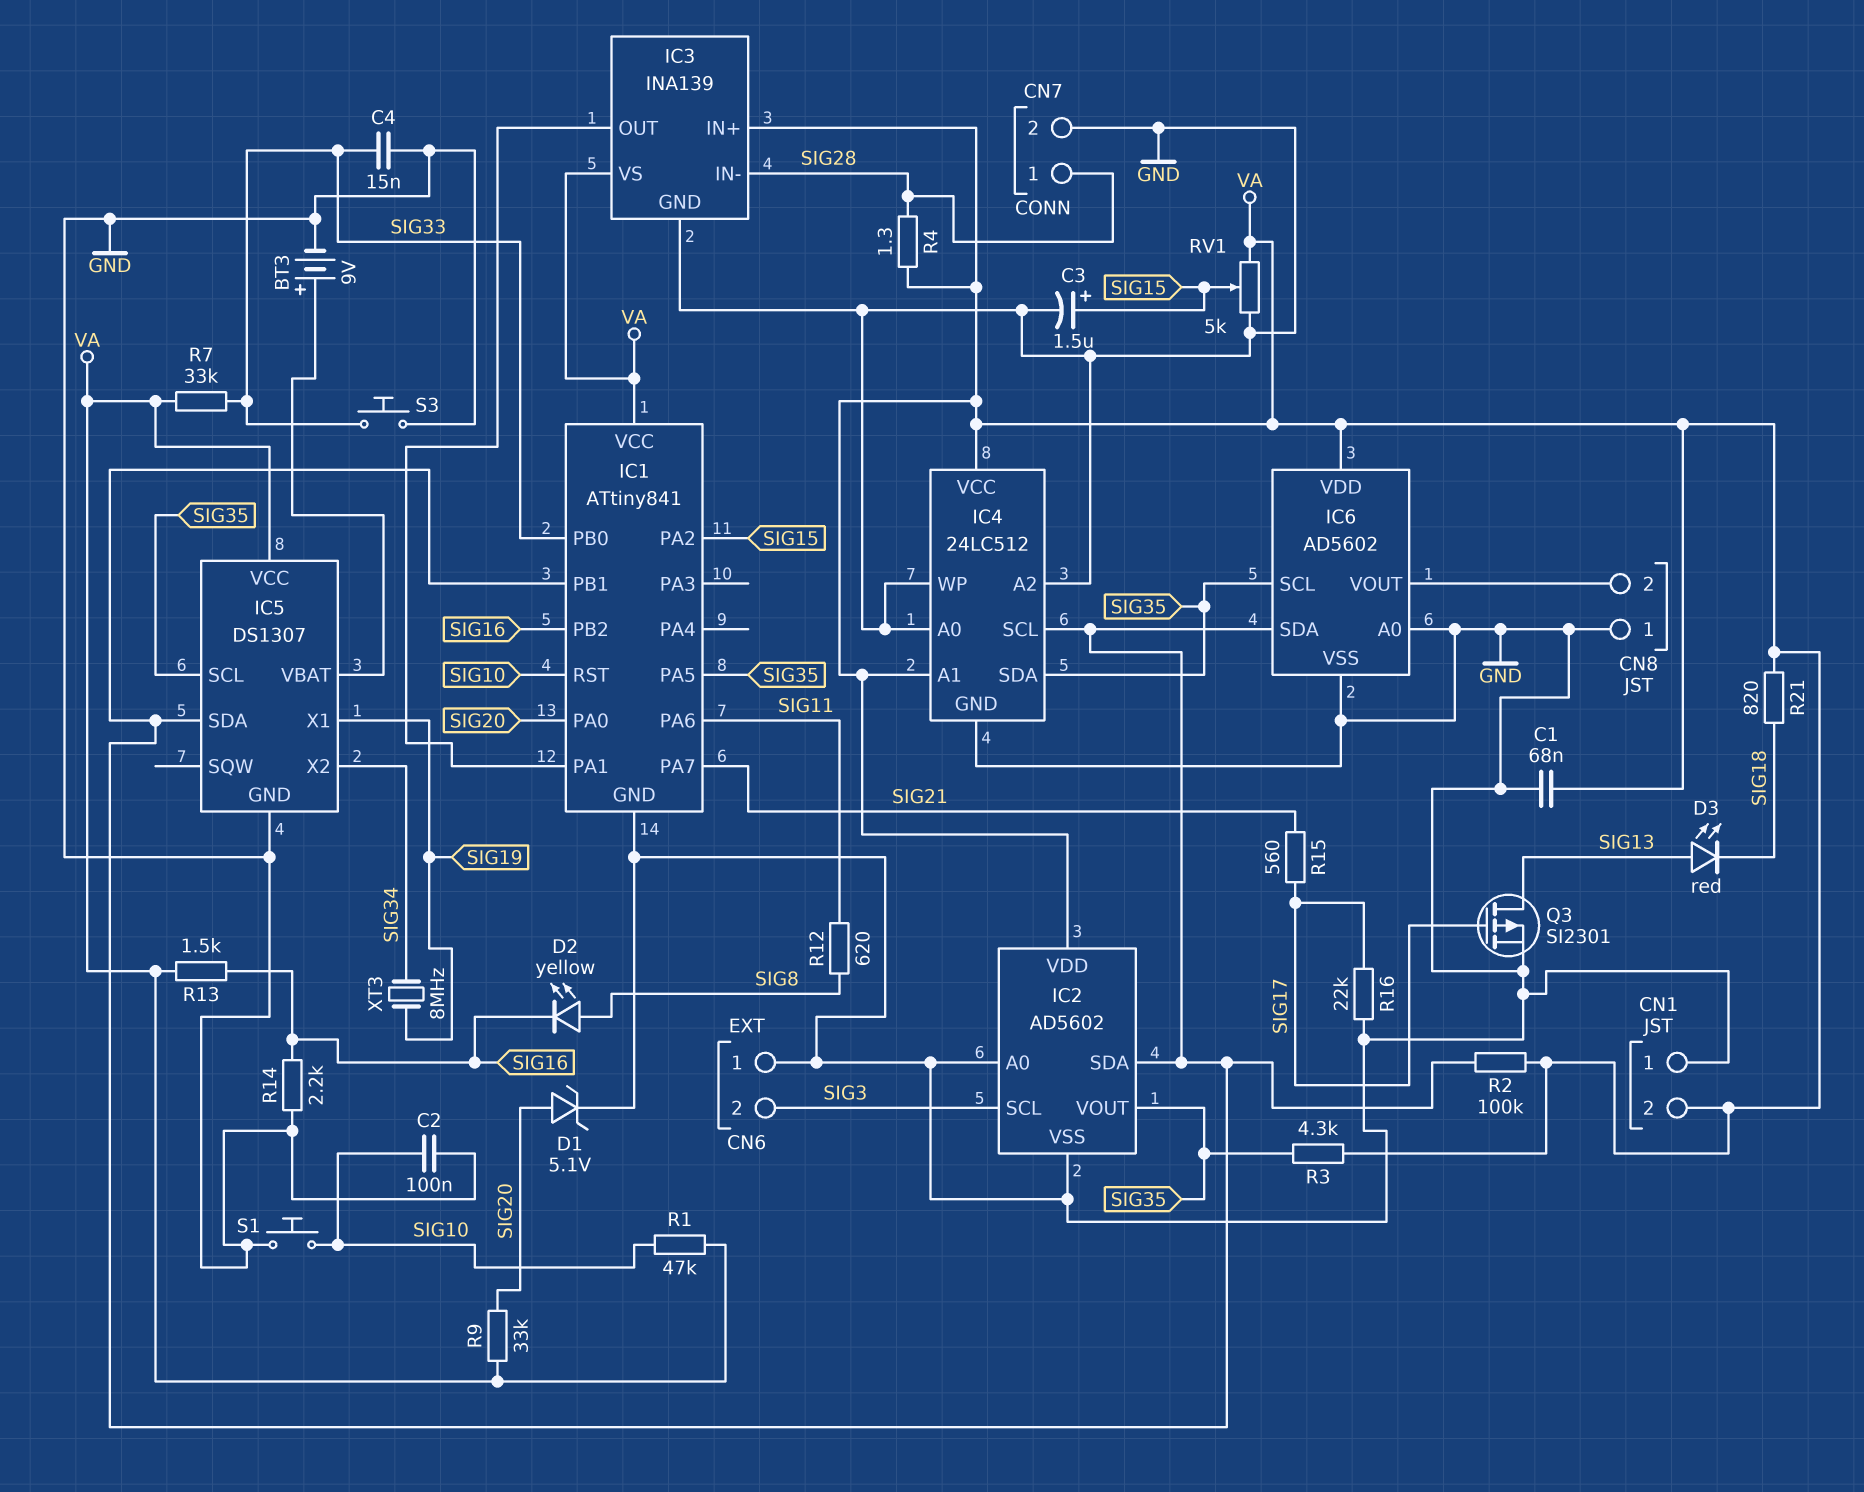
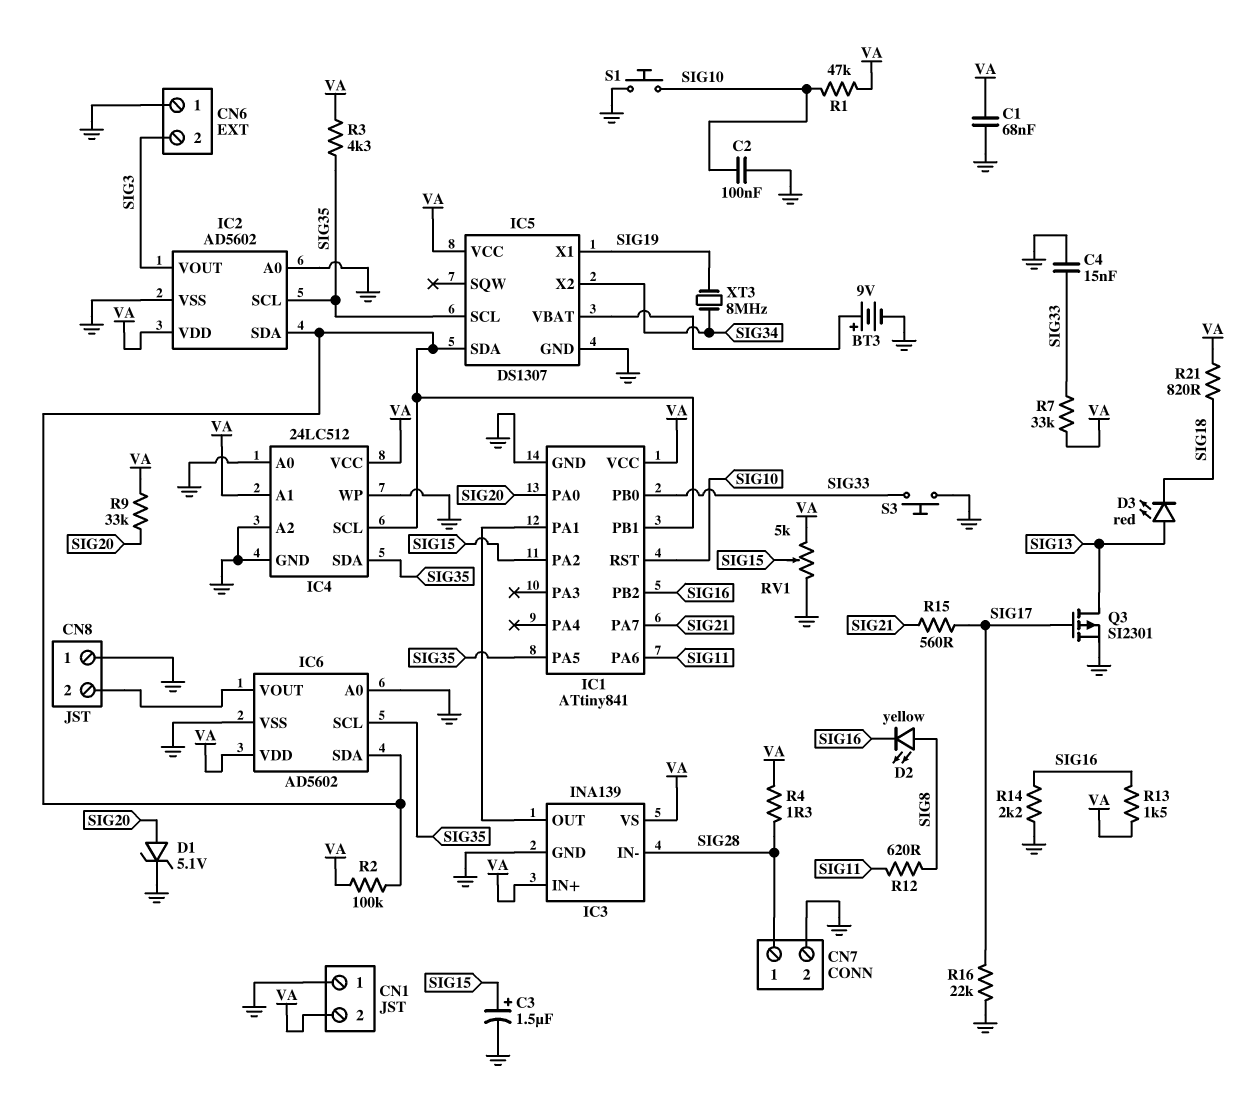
IC2 pin SCL: SIG3 -> SIG35
IC2 pin VOUT: SIG35 -> SIG3

